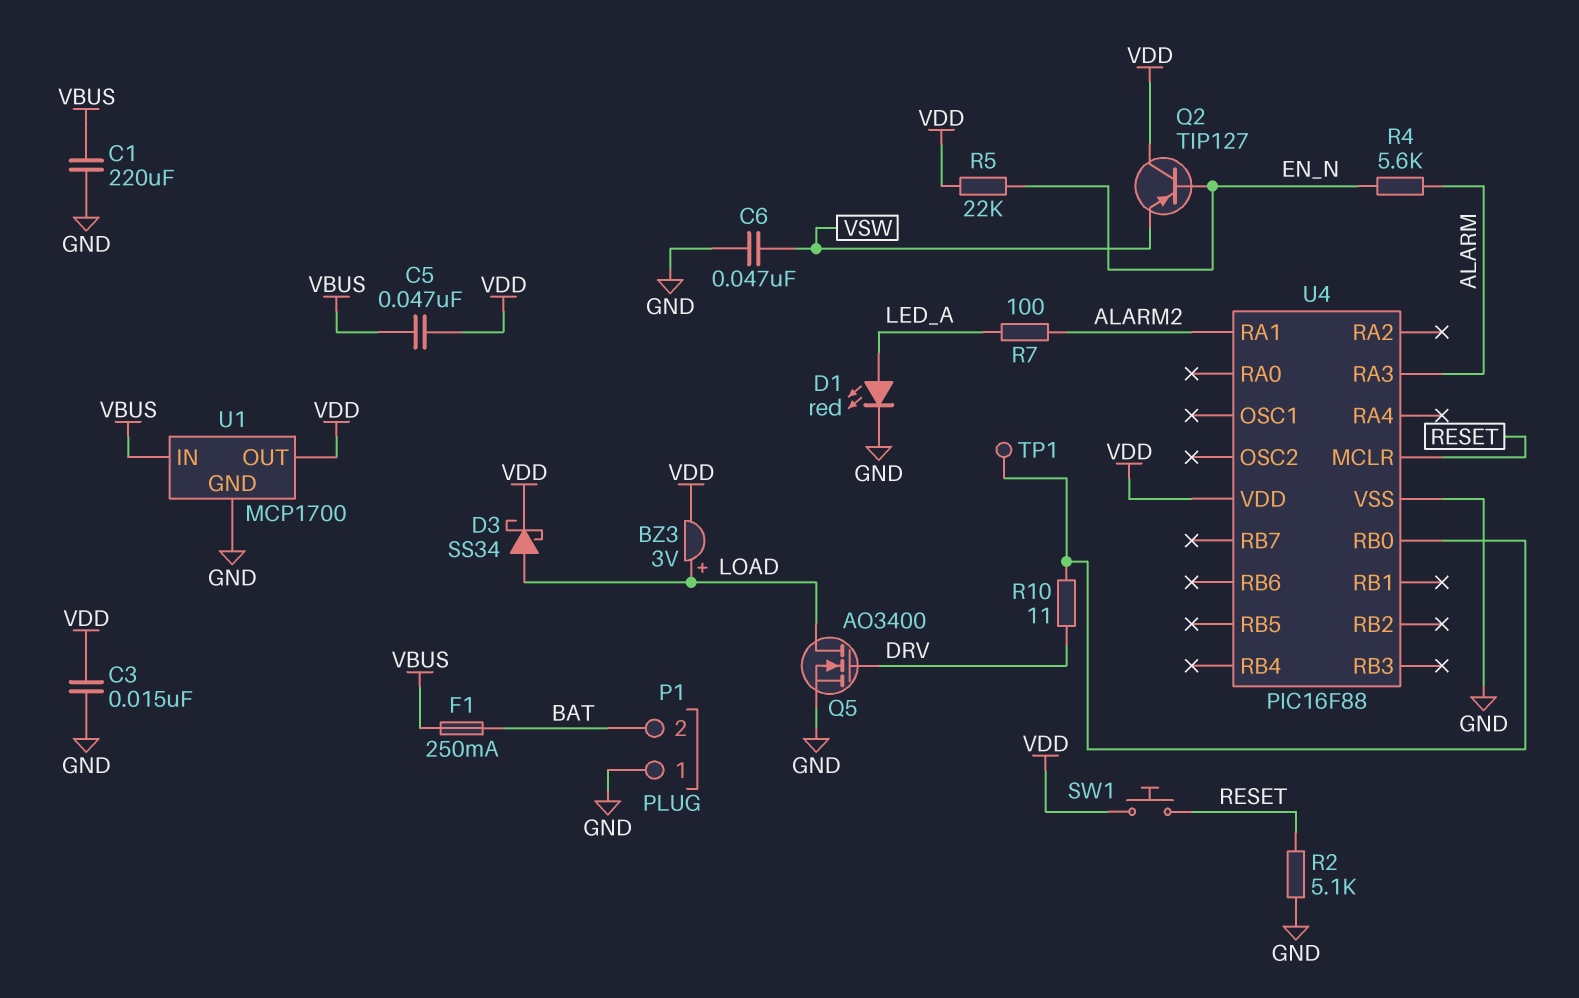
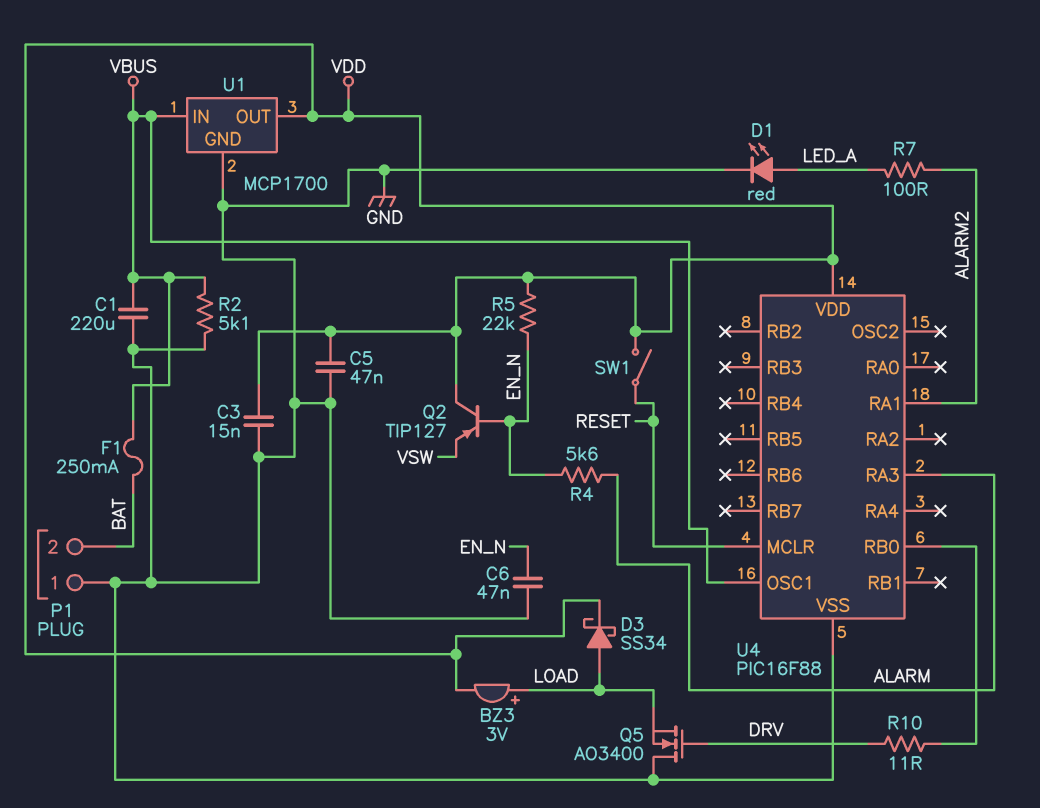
C5: 47nF (VBUS, VDD) -> 47nF (GND, VDD)
C6: 47nF (GND, VSW) -> 47nF (EN_N, GND)
Q5: NMOS AO3400 (G DRV, D LOAD, S GND) -> NMOS AO3400 (G DRV, D GND, S LOAD)
R2: 5.1k (GND, RESET) -> 5.1k (GND, VBUS)
SW1: button (RESET, VDD) -> switch (RESET, VDD)
TP1: test point (U4/RB0) -> none
U4 pin OSC1: none -> VBUS

